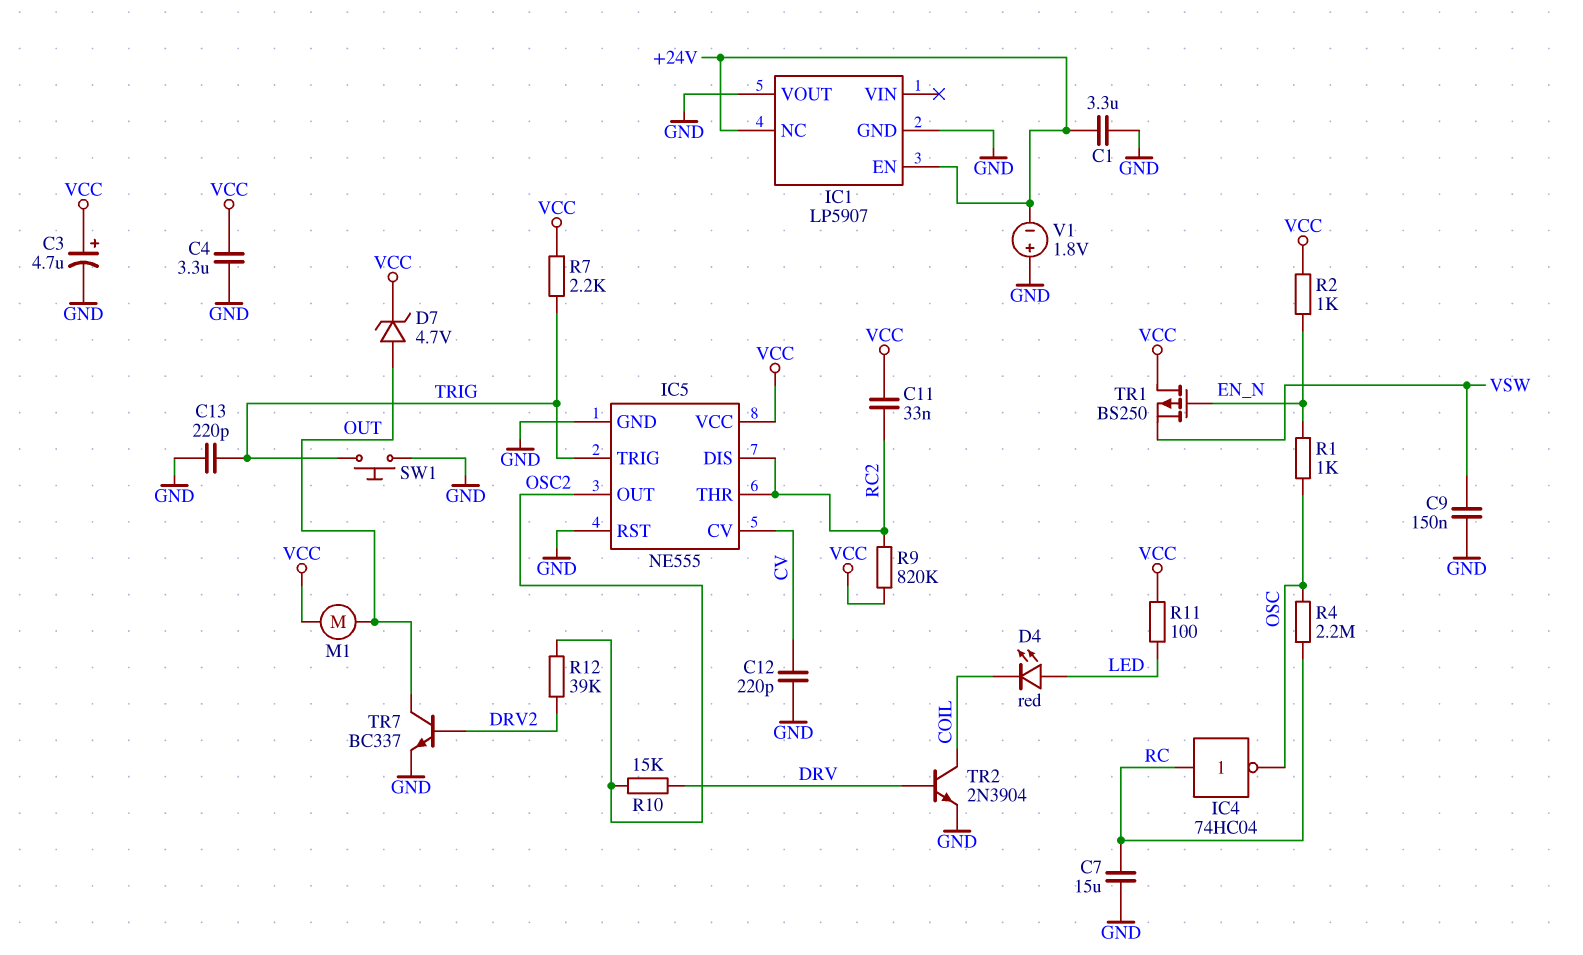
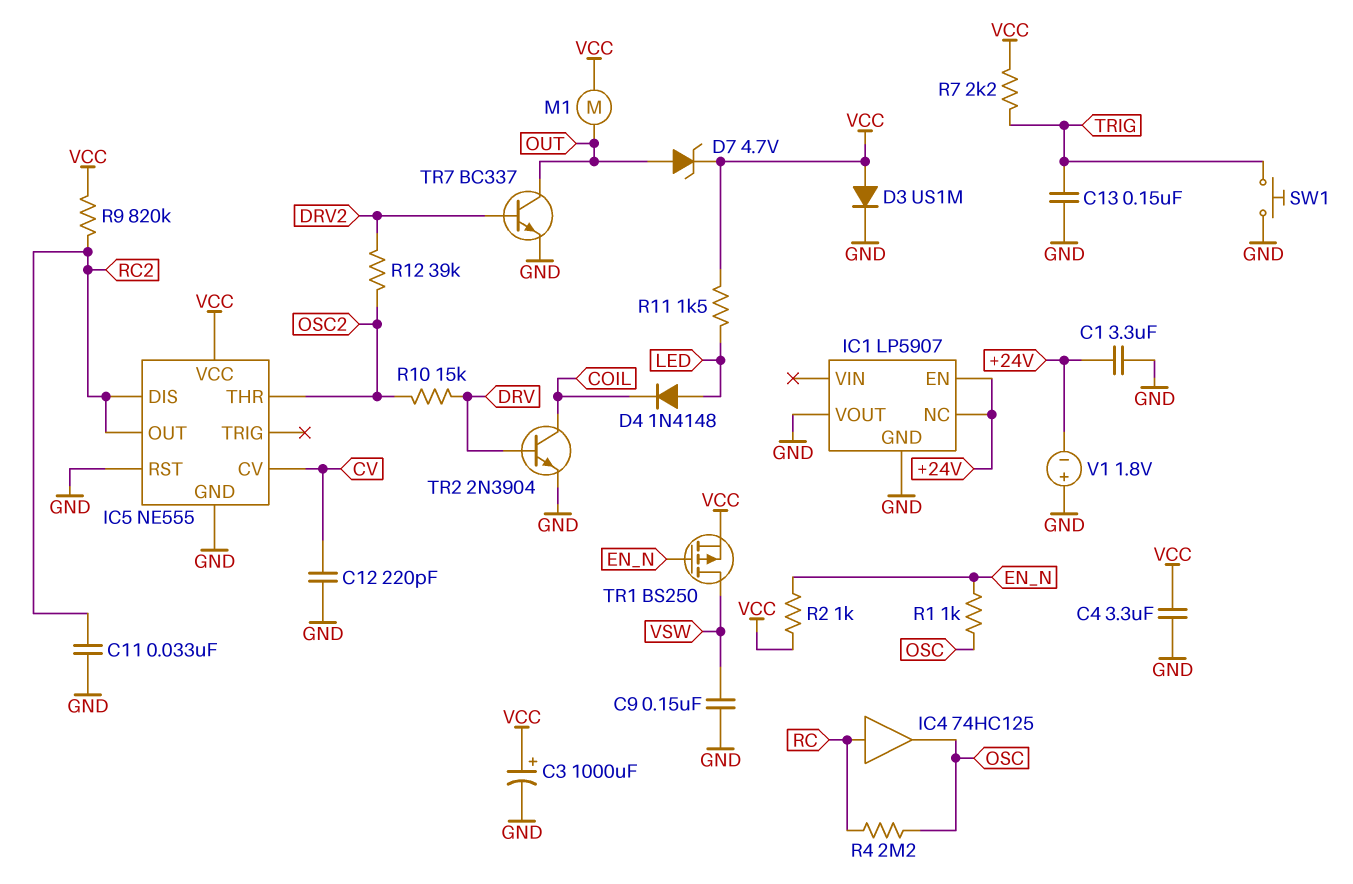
C3: 4.7uF (plus VCC, minus GND) -> 1000uF (plus VCC, minus GND)
C7: 15uF (GND, RC) -> none
C11: 33nF (RC2, VCC) -> 33nF (GND, RC2)
C13: 220pF (GND, TRIG) -> 150nF (GND, TRIG)
D3: none -> diode US1M (A VCC, K GND)
D4: LED red (A LED, K COIL) -> diode 1N4148 (A LED, K COIL)
IC4: NOT 74HC04 (in RC, out OSC) -> buffer 74HC125 (in RC, out OSC)
IC5 pin OUT: OSC2 -> RC2
IC5 pin THR: RC2 -> OSC2
IC5 pin TRIG: TRIG -> none
R11: 100 (LED, VCC) -> 1.5k (LED, VCC)
TR1: PMOS BS250 (G EN_N, D VCC, S VSW) -> PMOS BS250 (G EN_N, D VSW, S VCC)

